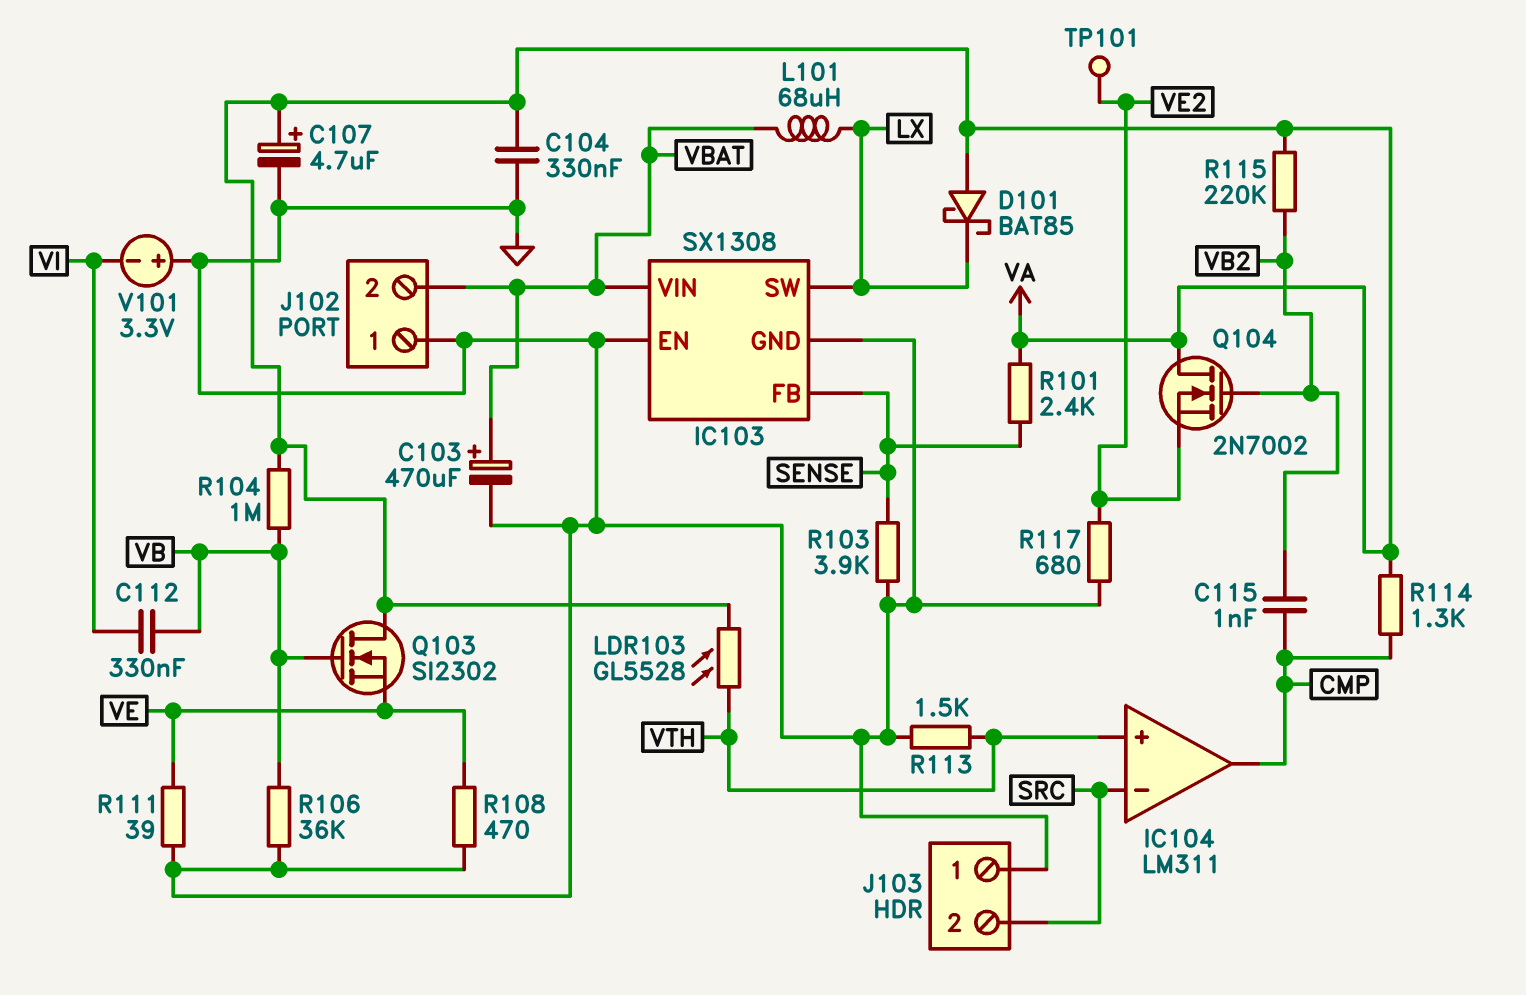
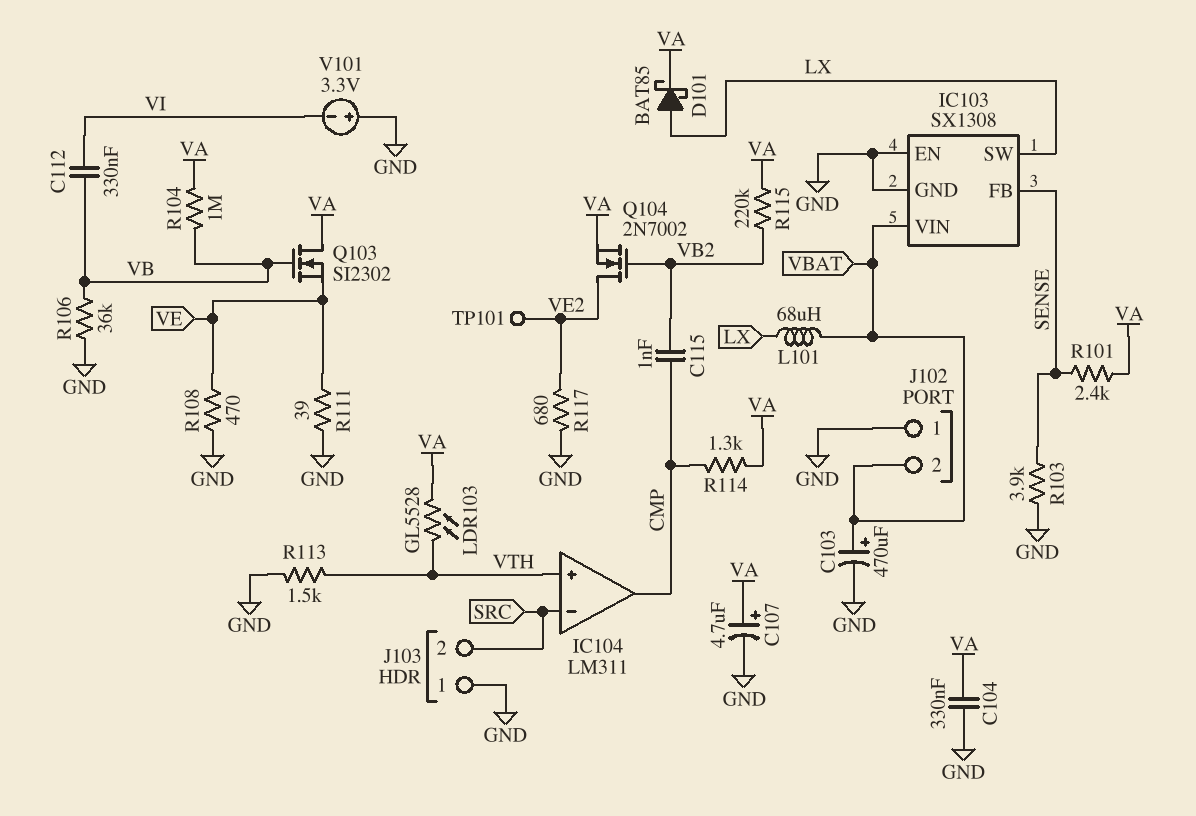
D101: schottky BAT85 (A VA, K LX) -> schottky BAT85 (A LX, K VA)
Q104: NMOS 2N7002 (G VB2, D VA, S VE2) -> NMOS 2N7002 (G VB2, D VE2, S VA)

